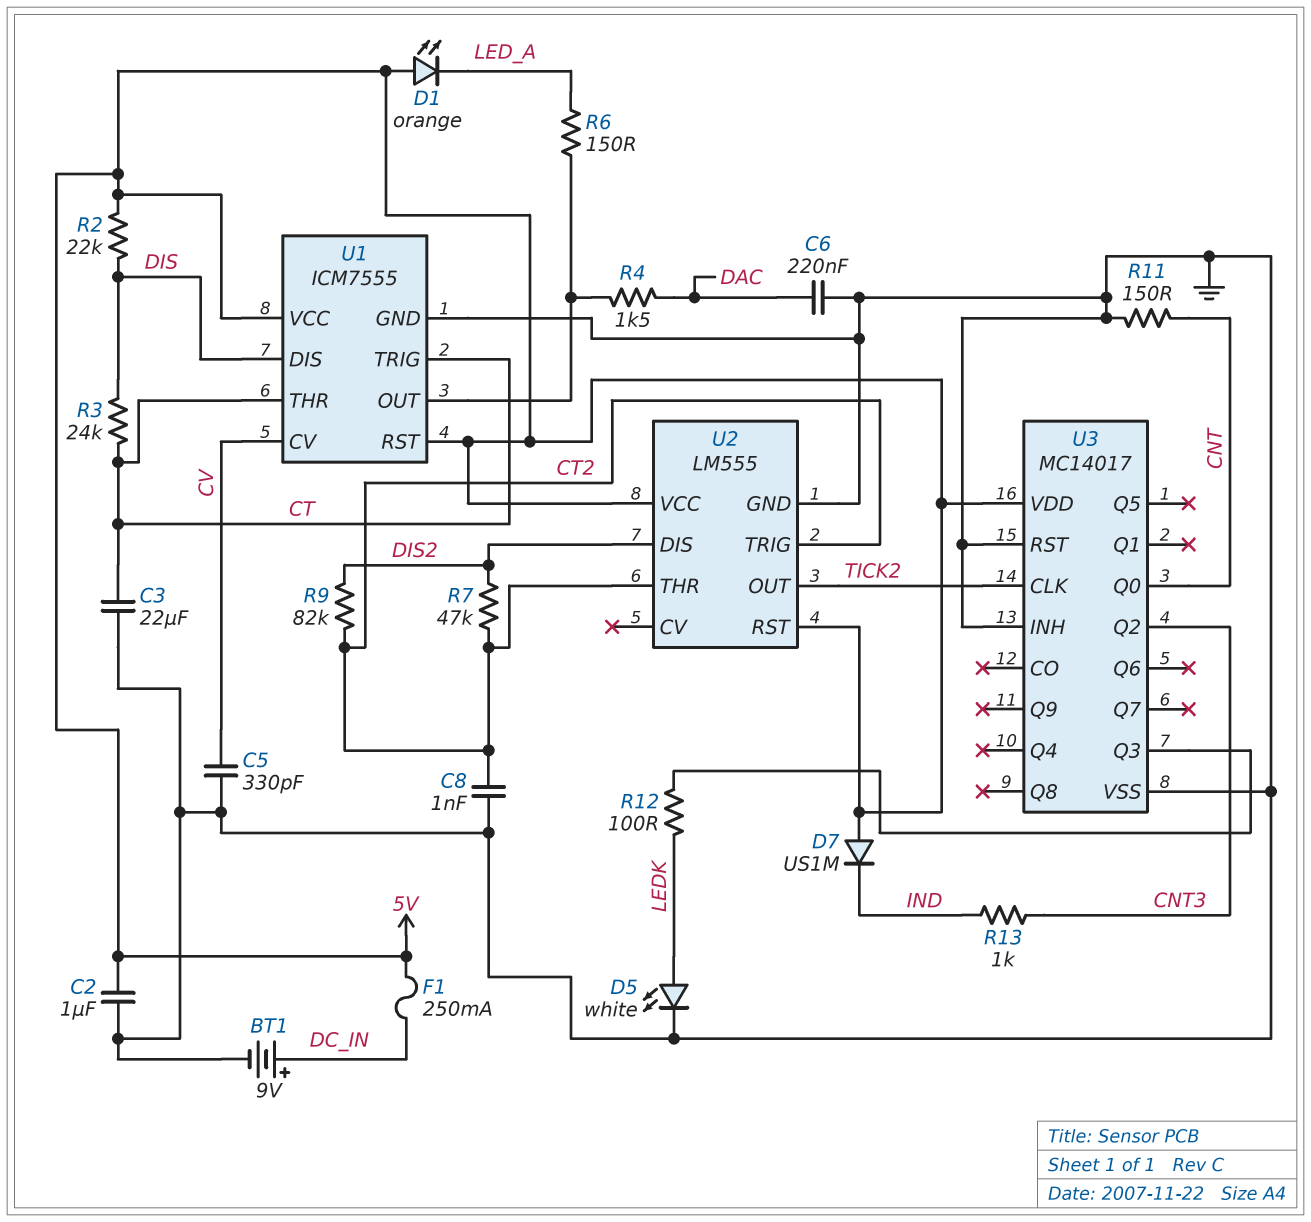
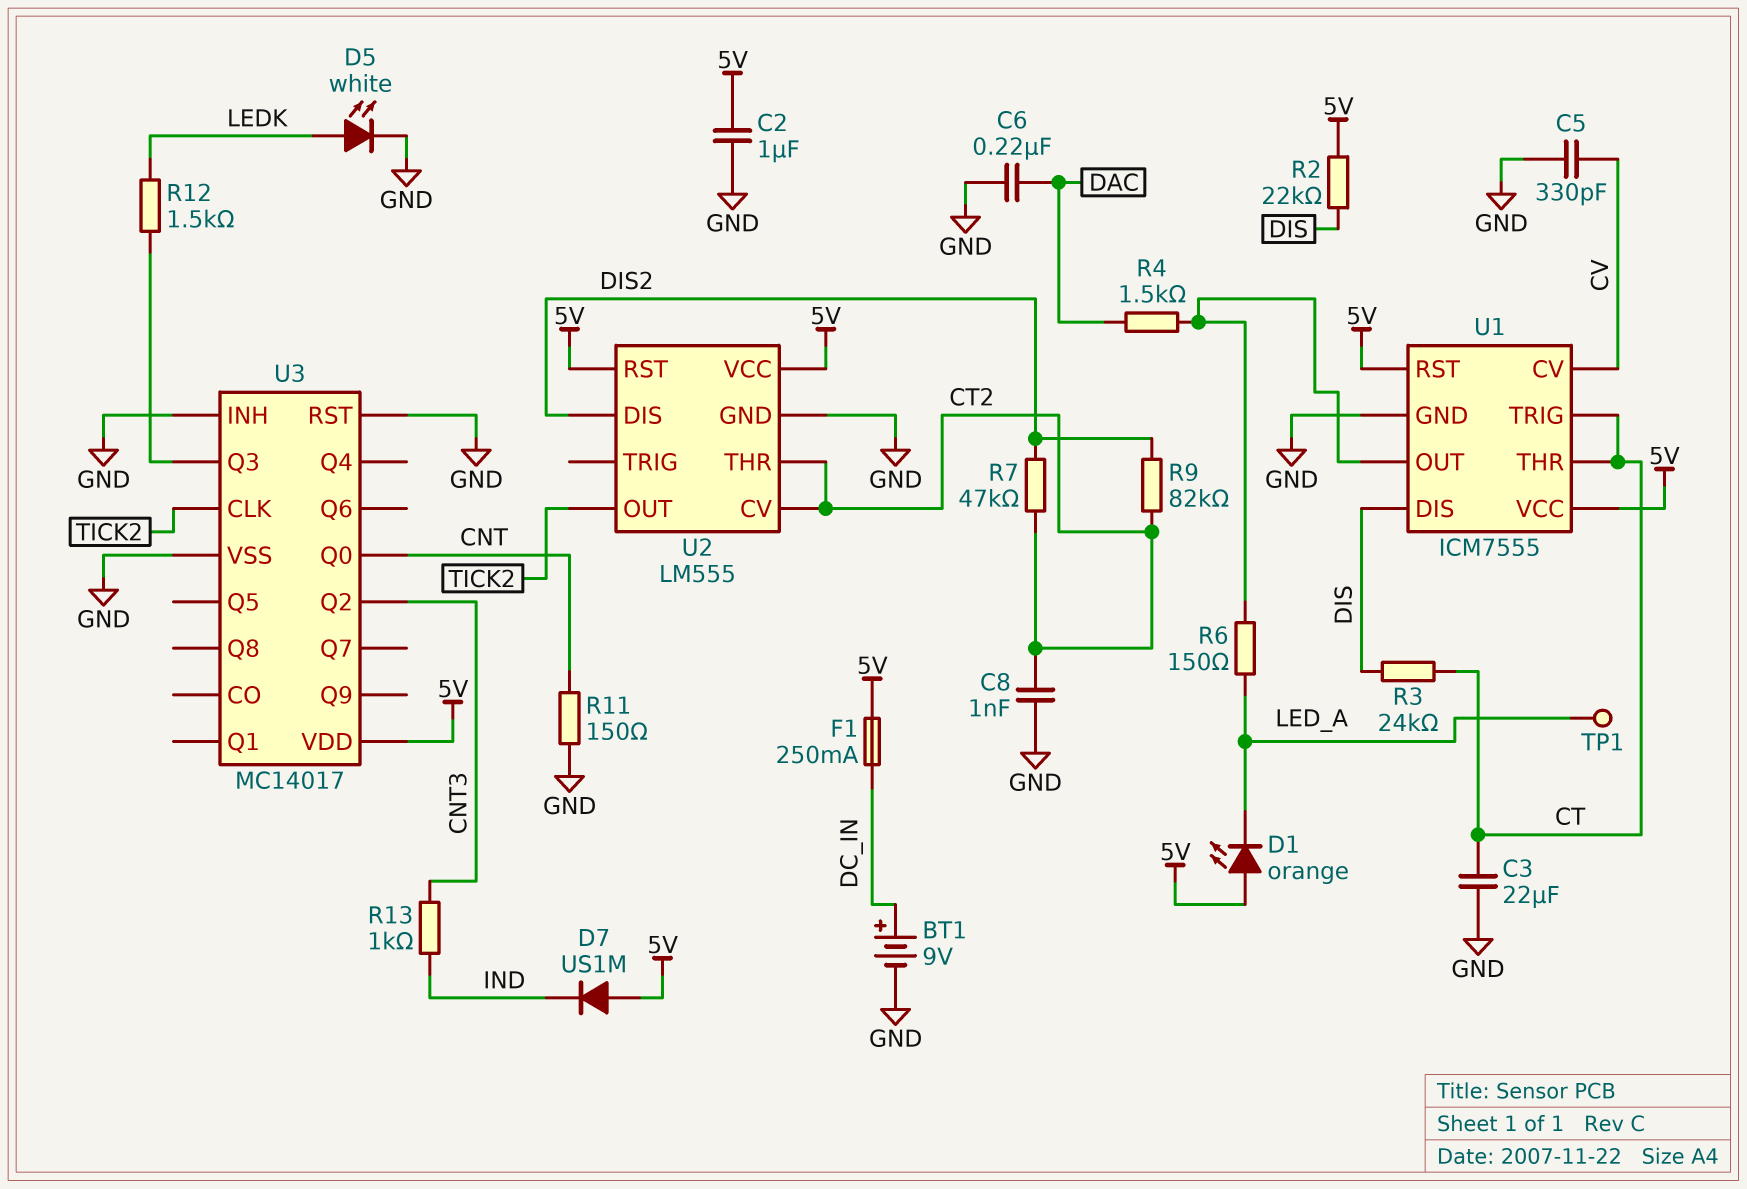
R12: 100 (LEDK, U3/Q3) -> 1.5k (LEDK, U3/Q3)
TP1: none -> test point (LED_A)
U2 pin CV: none -> CT2
U2 pin TRIG: CT2 -> none

